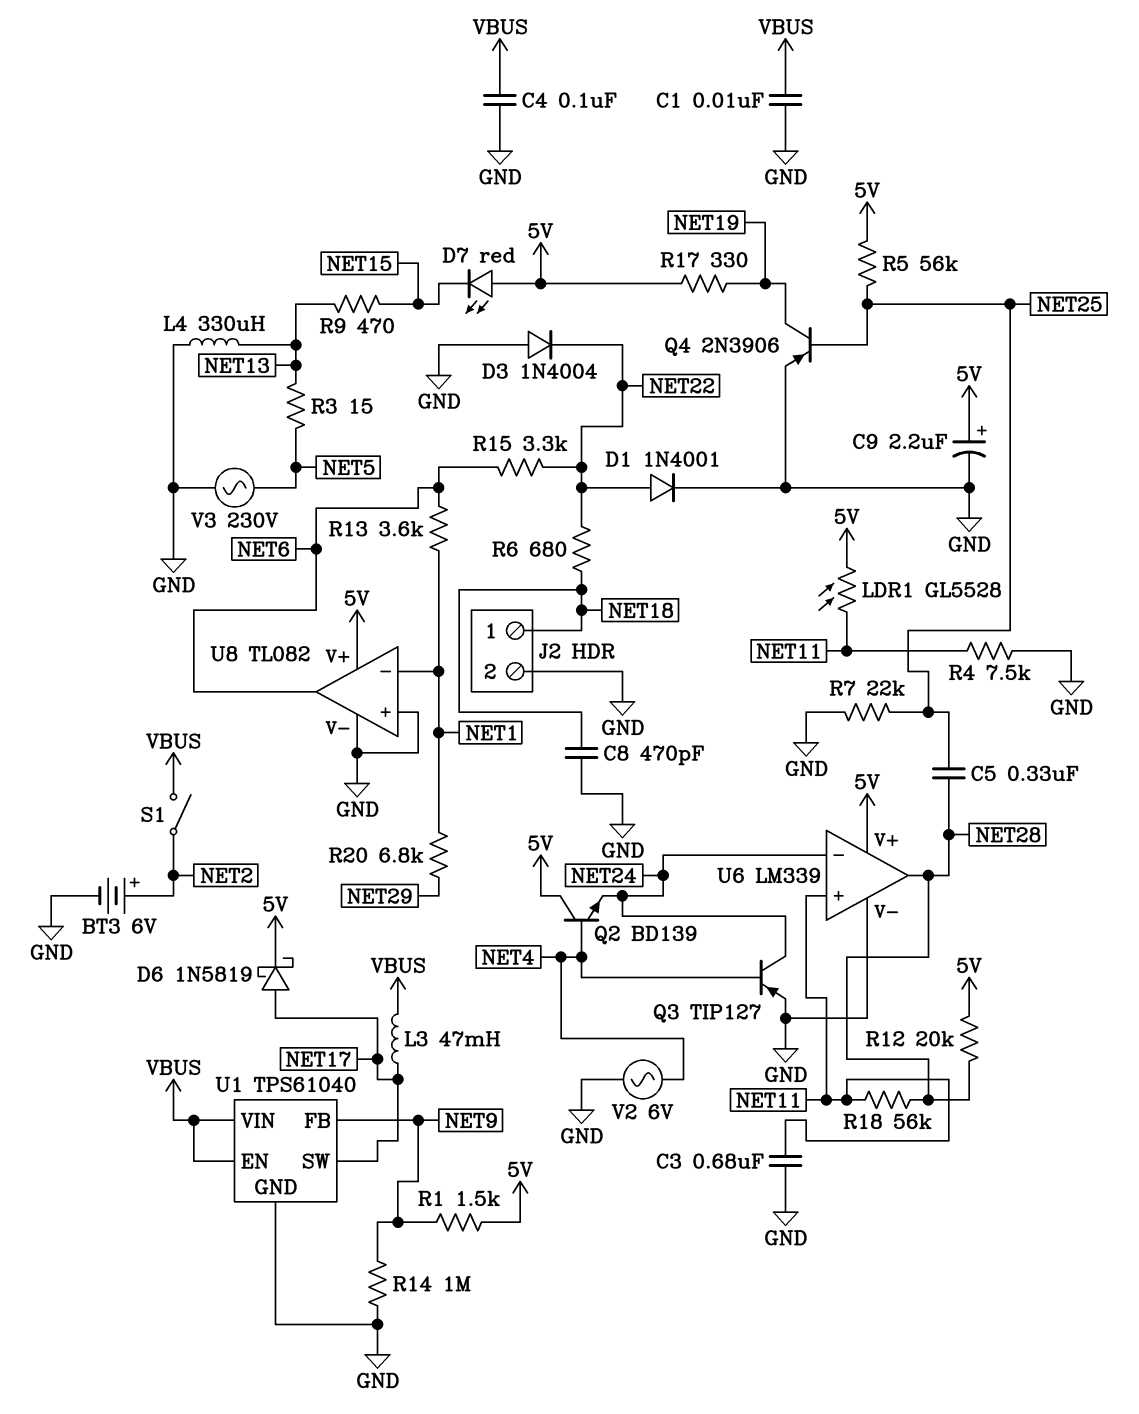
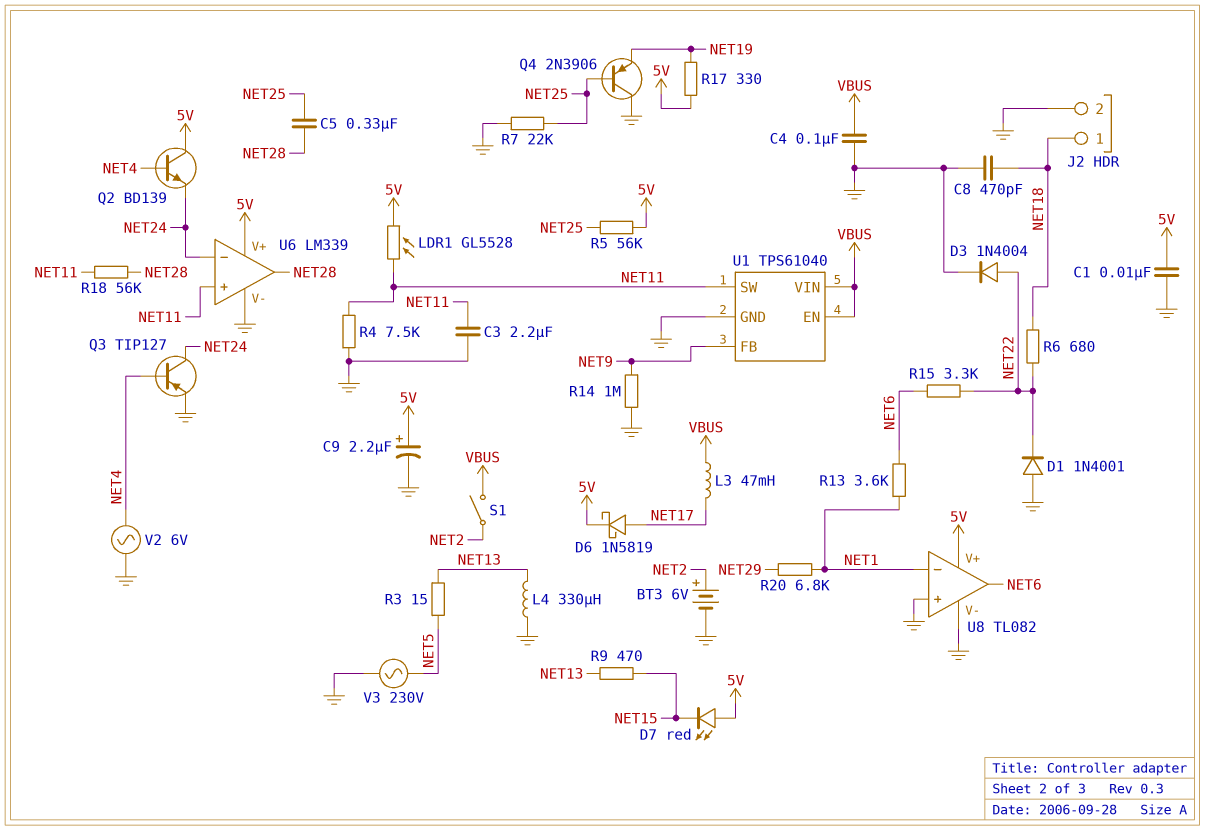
C1: 10nF (GND, VBUS) -> 10nF (5V, GND)
C3: 680nF (GND, NET11) -> 2.2uF (GND, NET11)
D1: diode 1N4001 (A NET22, K GND) -> diode 1N4001 (A GND, K NET22)
D3: diode 1N4004 (A GND, K NET22) -> diode 1N4004 (A NET22, K GND)
Q4: PNP 2N3906 (B NET25, C NET19, E GND) -> PNP 2N3906 (B NET25, C GND, E NET19)
R1: 1.5k (5V, NET9) -> none
R12: 20k (5V, NET28) -> none
U1 pin SW: NET17 -> NET11

